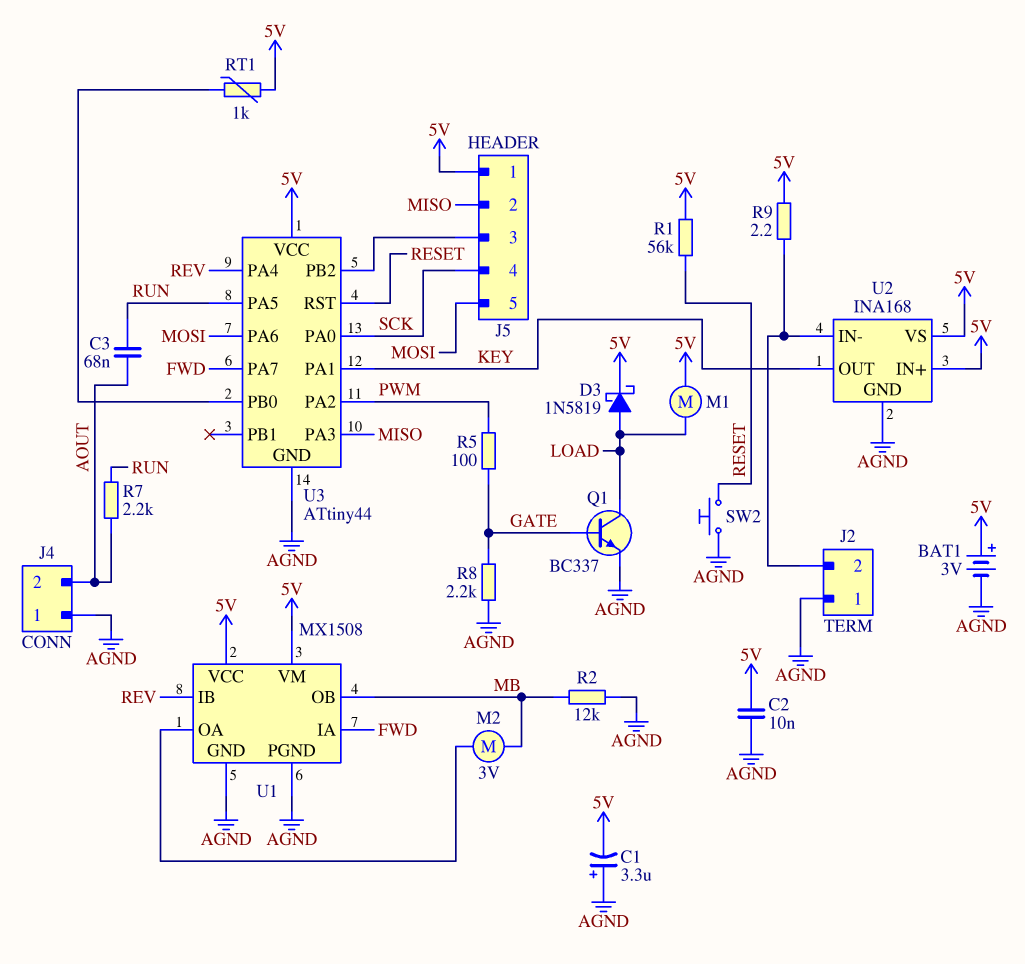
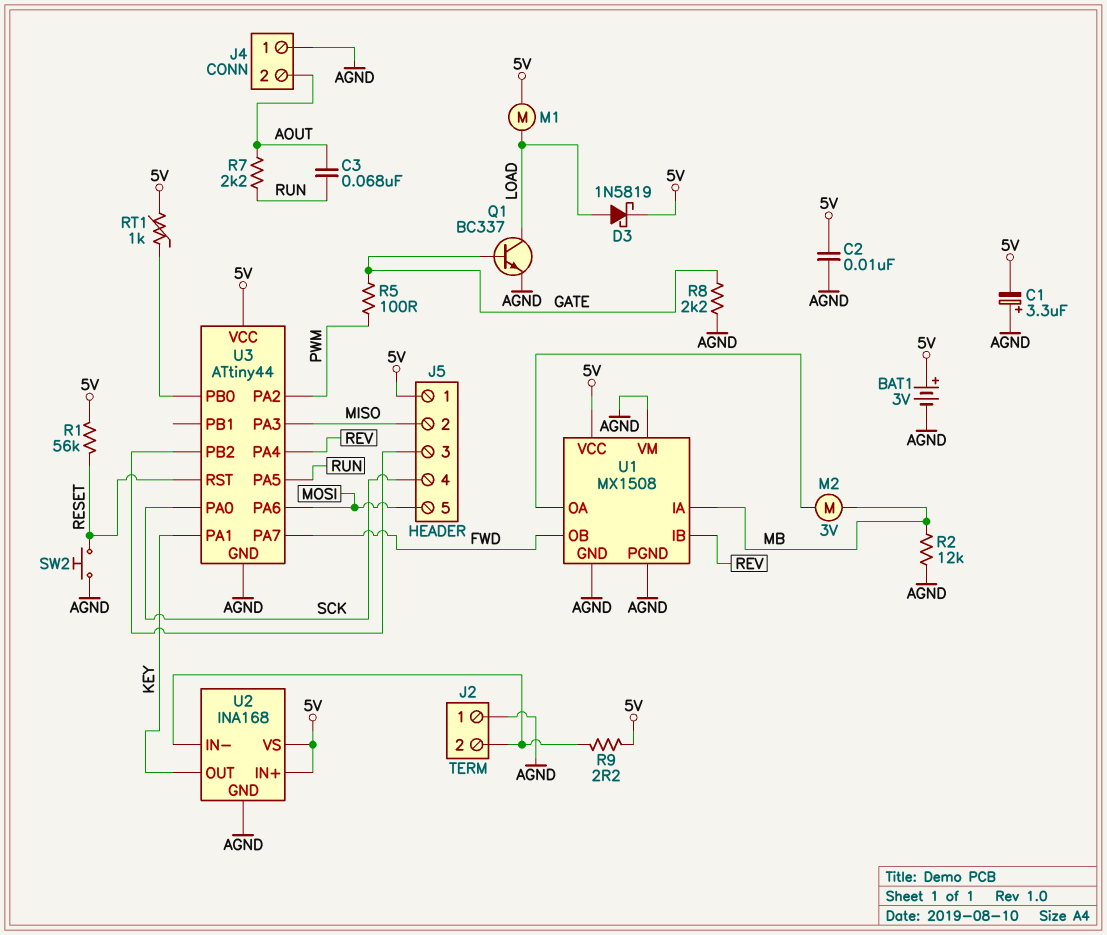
U1 pin IA: FWD -> MB
U1 pin OB: MB -> FWD
U1 pin VM: 5V -> AGND

